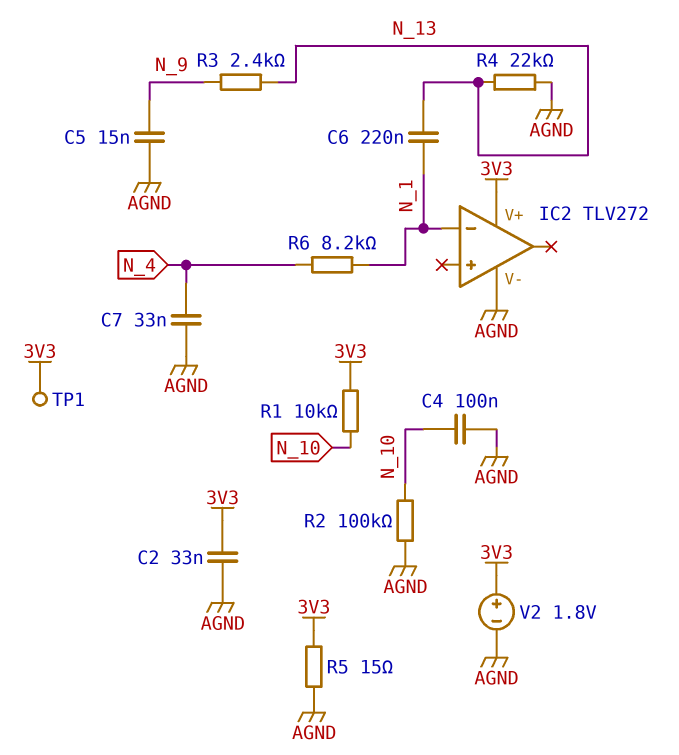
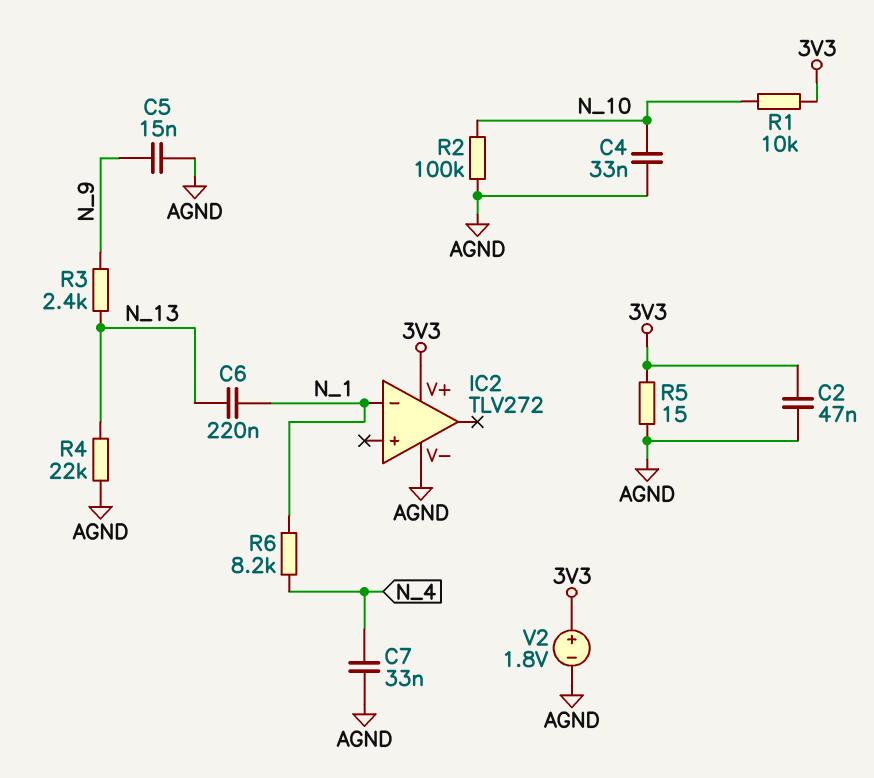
C2: 33nF (3V3, AGND) -> 47nF (3V3, AGND)
C4: 100nF (AGND, N_10) -> 33nF (AGND, N_10)
TP1: test point (3V3) -> none

